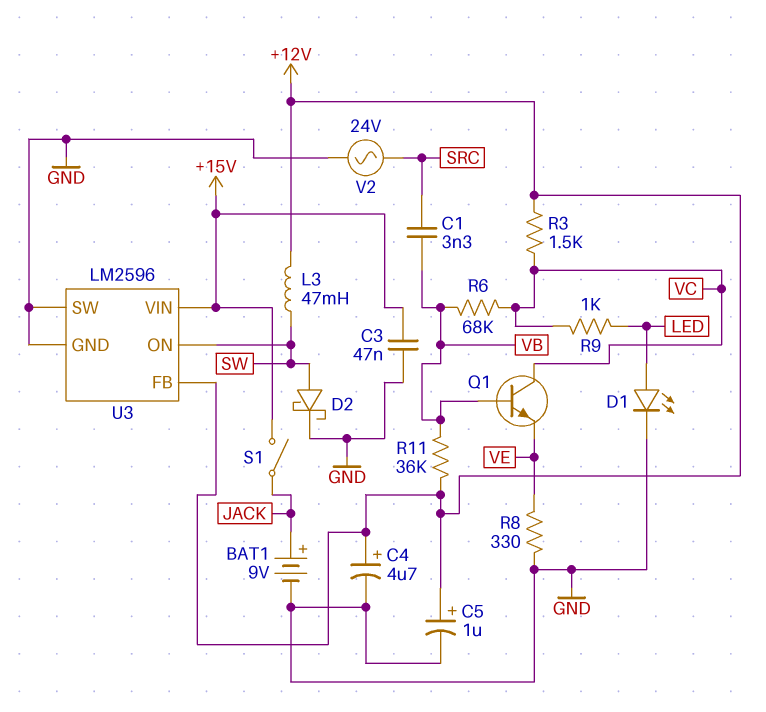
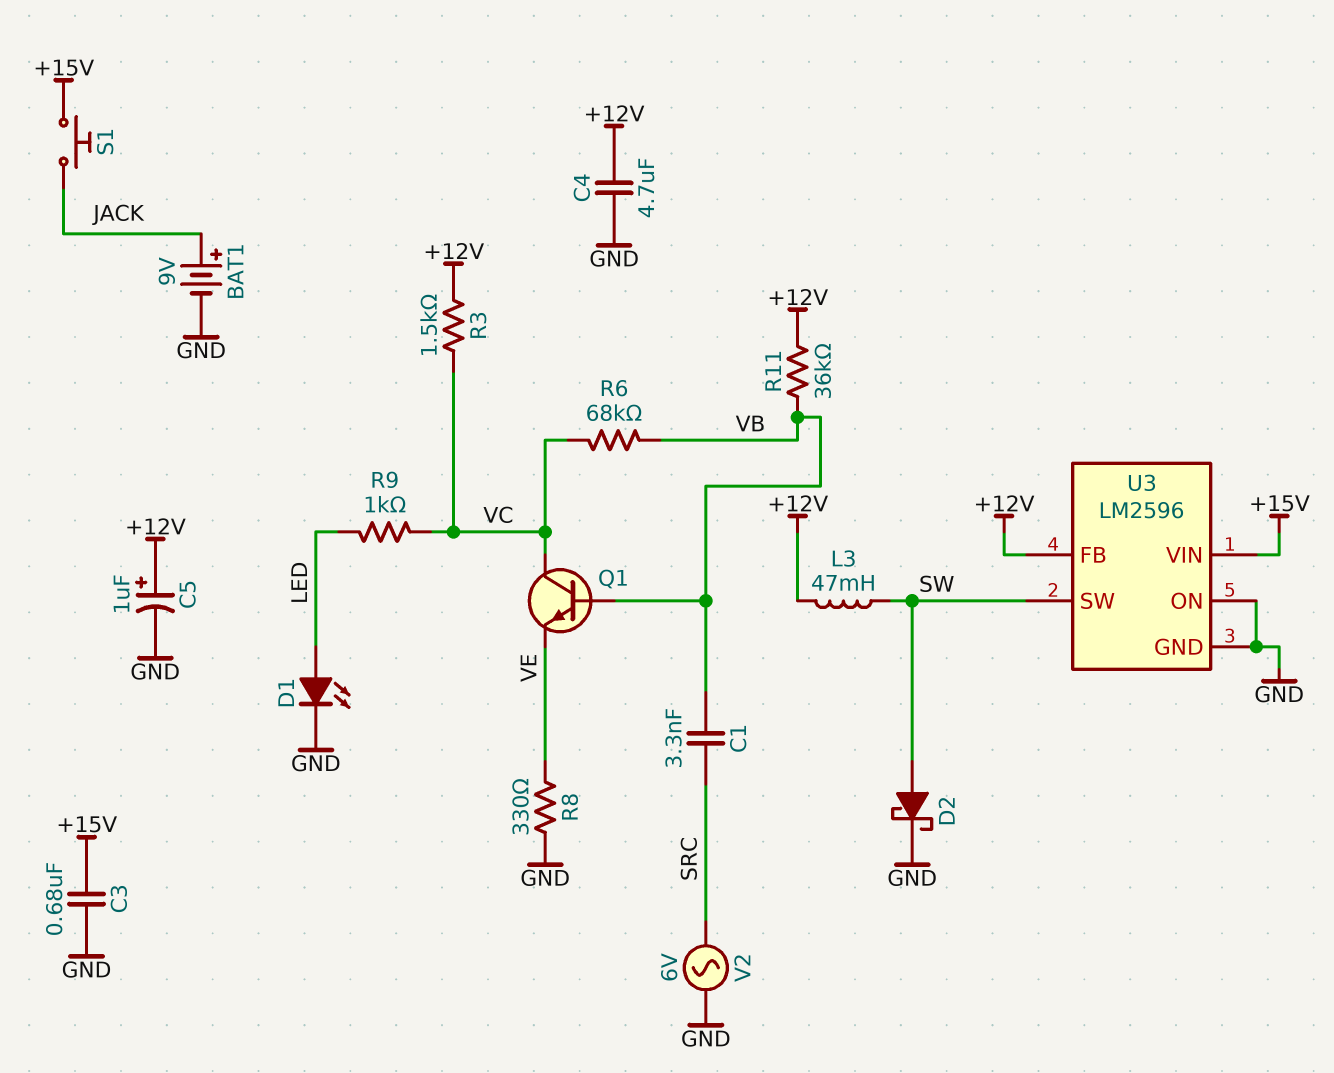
C3: 47nF (+15V, GND) -> 680nF (+15V, GND)
C4: 4.7uF (plus +12V, minus GND) -> 4.7uF (+12V, GND)
S1: switch (+15V, JACK) -> button (+15V, JACK)
U3 pin ON: SW -> GND
U3 pin SW: GND -> SW
V2: AC 24V (GND, SRC) -> AC 6V (GND, SRC)

